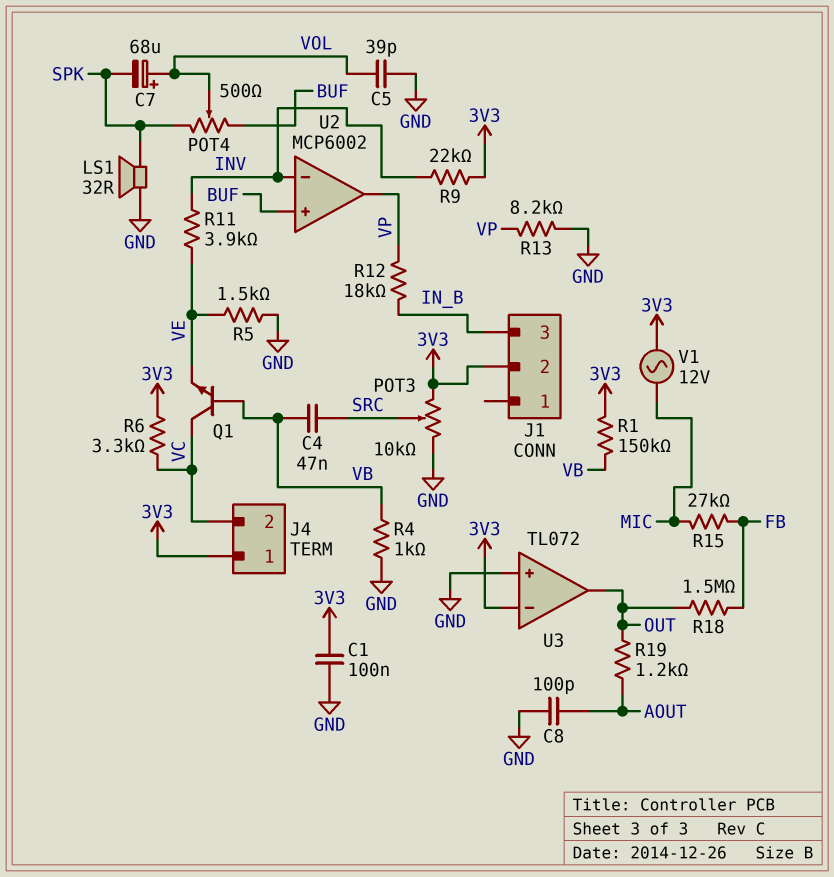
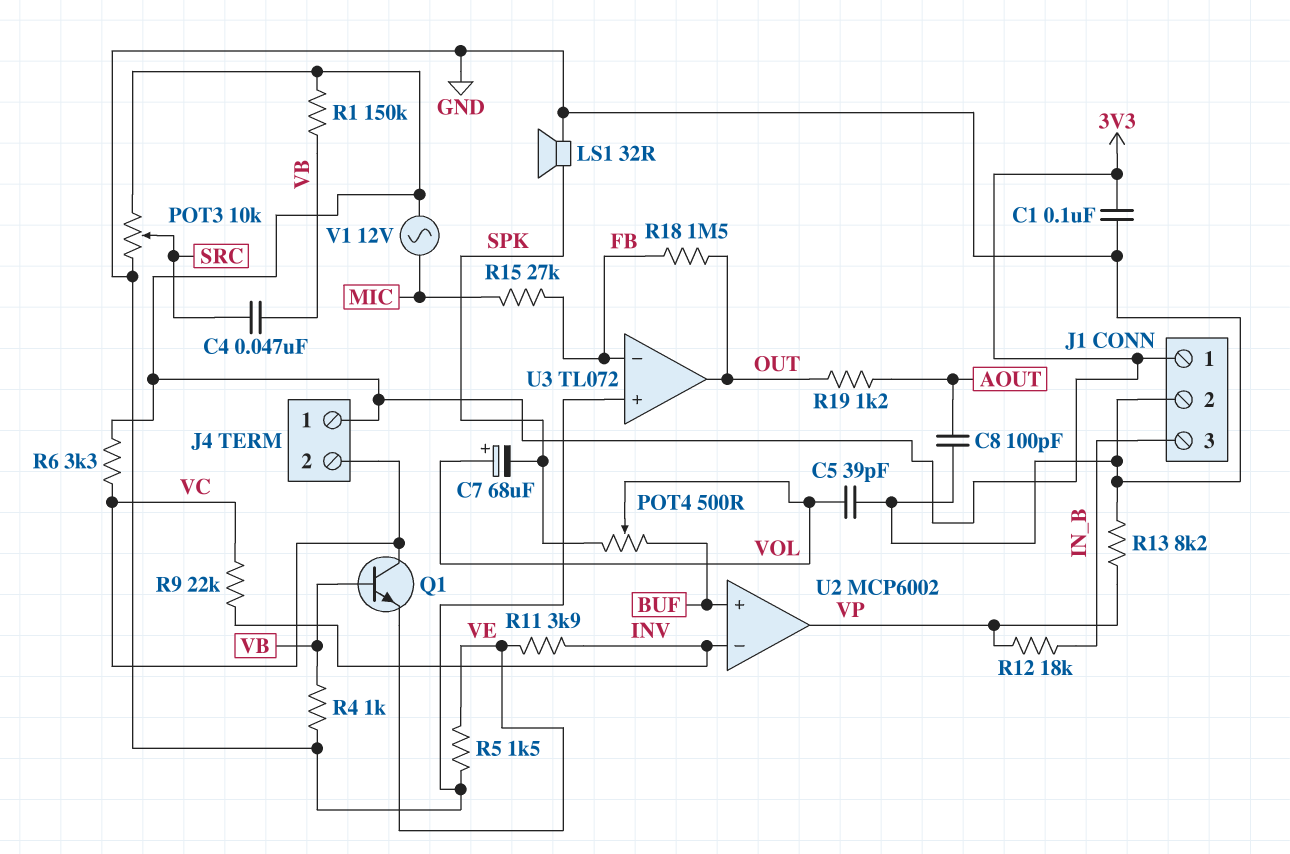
J1 pin 1: none -> 3V3
J1 pin 2: 3V3 -> GND
R9: 22k (3V3, INV) -> 22k (INV, VC)
U3 pin in-: 3V3 -> FB

